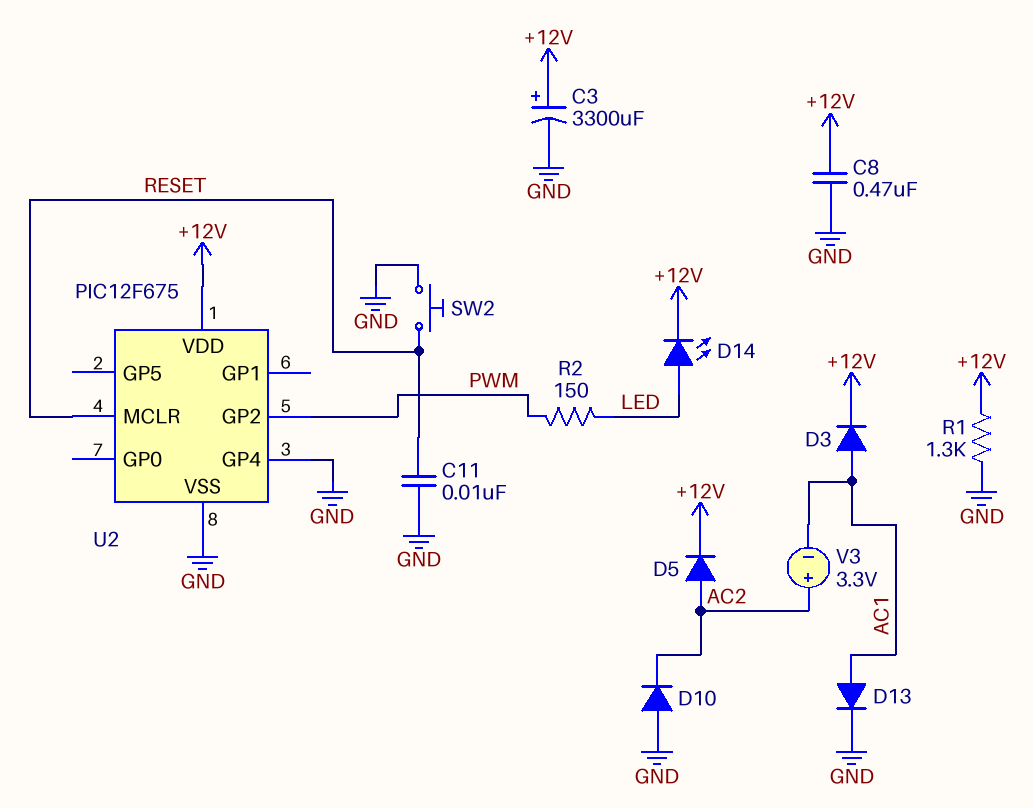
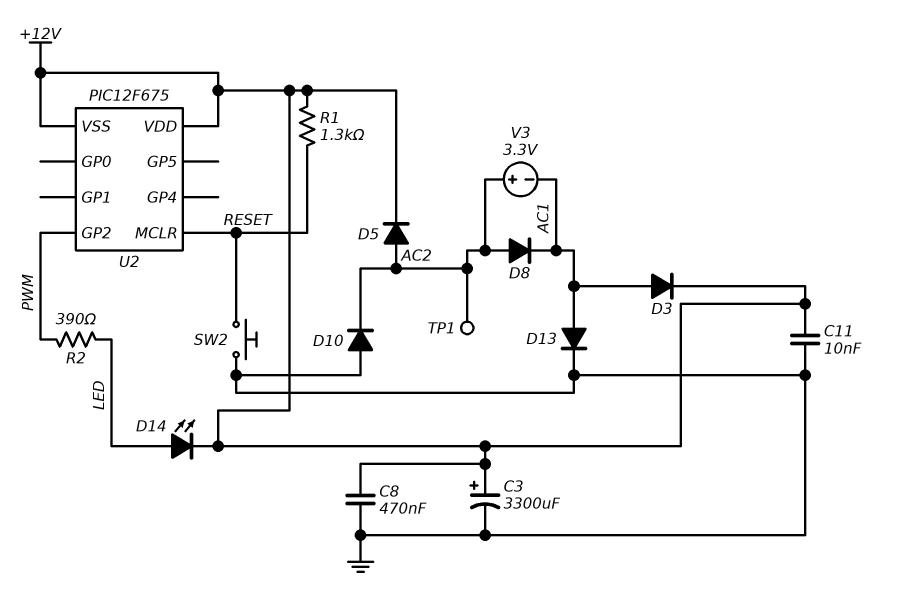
C11: 10nF (GND, RESET) -> 10nF (+12V, GND)
D8: none -> diode (A AC2, K AC1)
R1: 1.3k (+12V, GND) -> 1.3k (+12V, RESET)
R2: 150 (LED, PWM) -> 390 (LED, PWM)
TP1: none -> test point (AC2)
U2 pin GP4: GND -> none
U2 pin VSS: GND -> +12V

